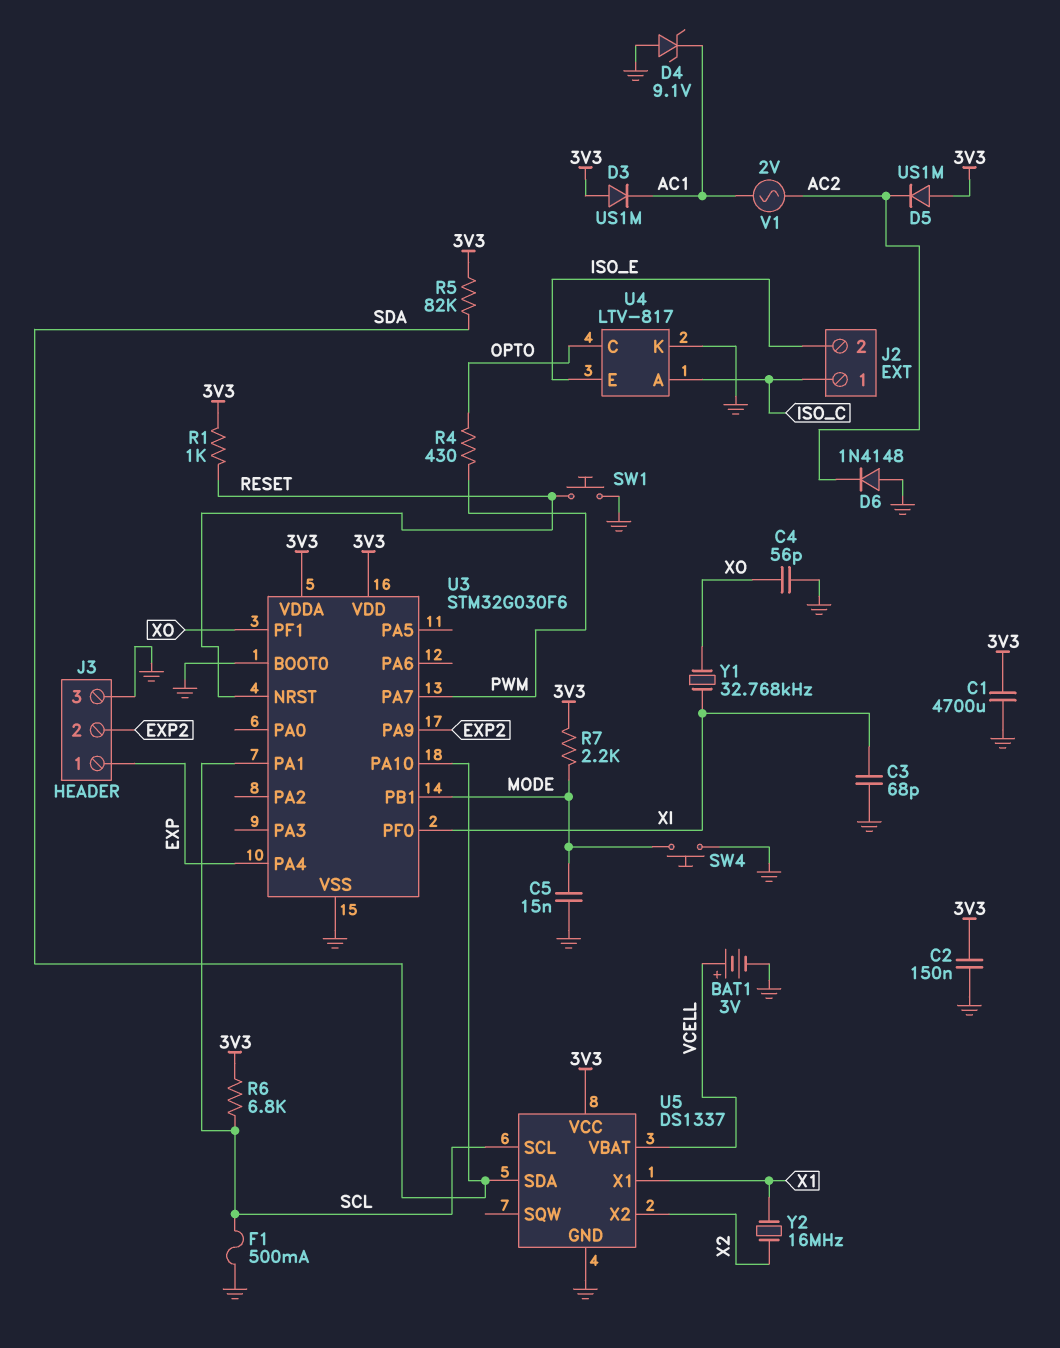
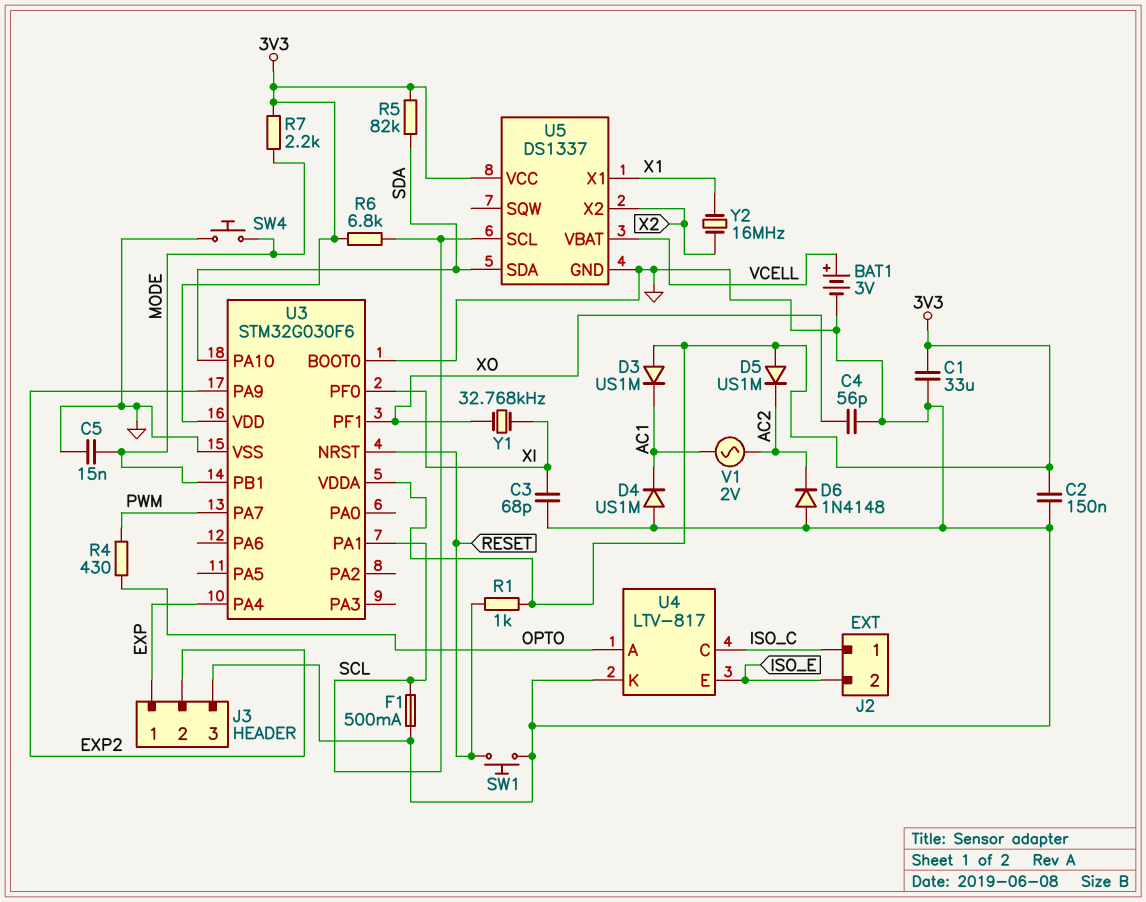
C1: 4700uF (3V3, GND) -> 33uF (3V3, GND)
D4: zener 9.1V (A GND, K AC1) -> diode US1M (A GND, K AC1)
U4 pin A: ISO_C -> OPTO
U4 pin C: OPTO -> ISO_C

